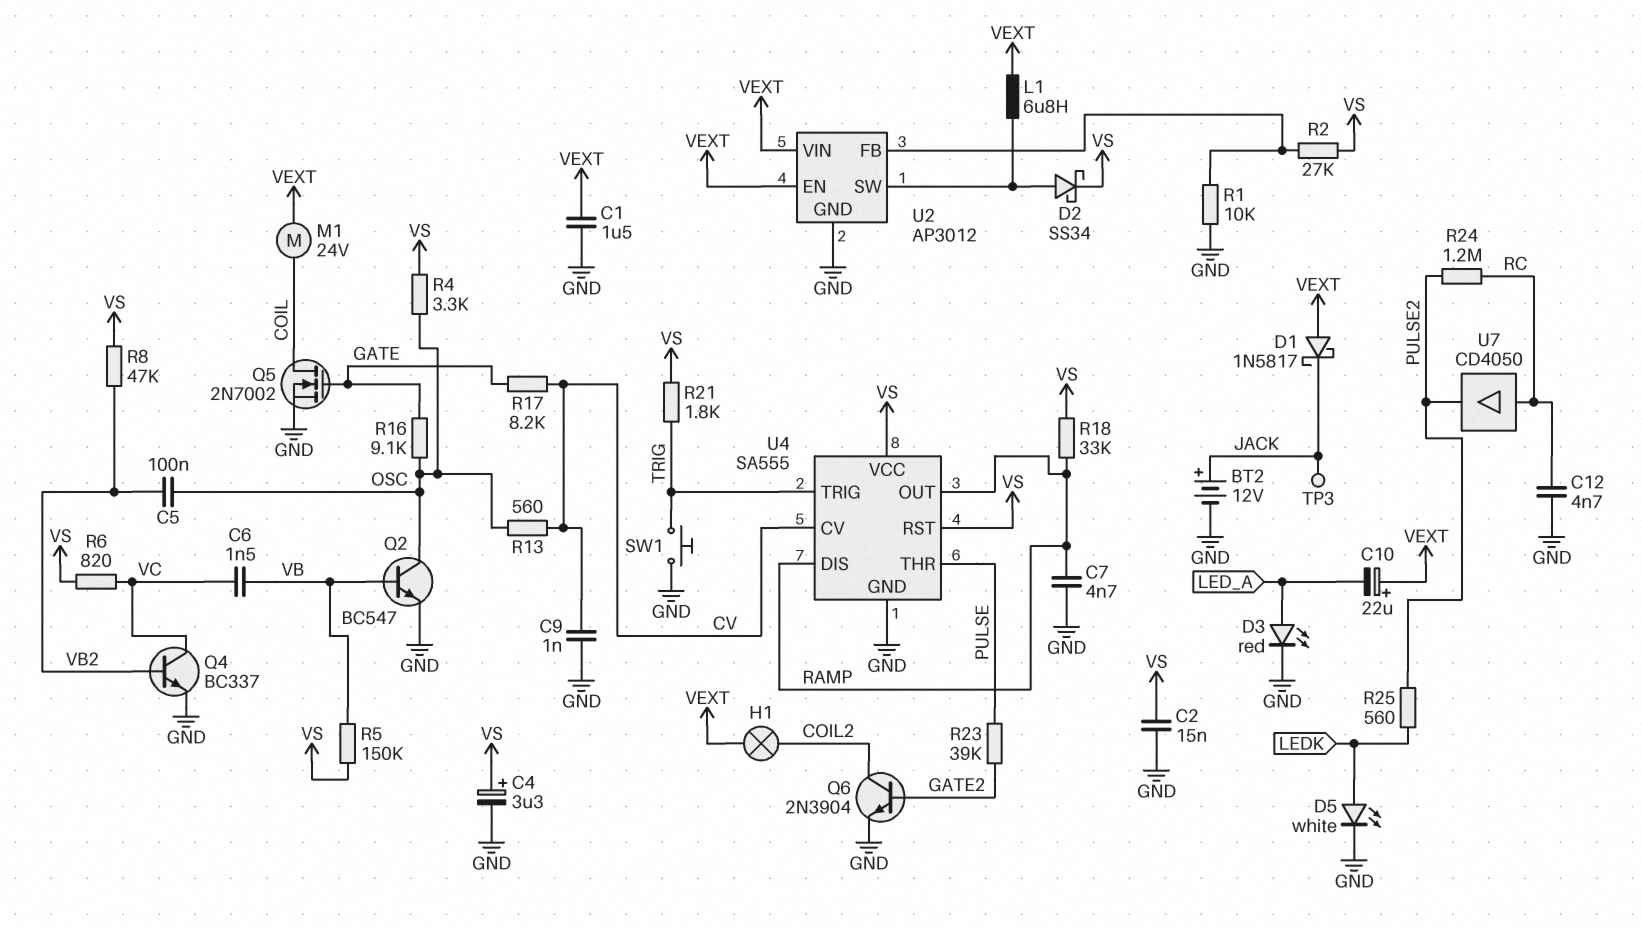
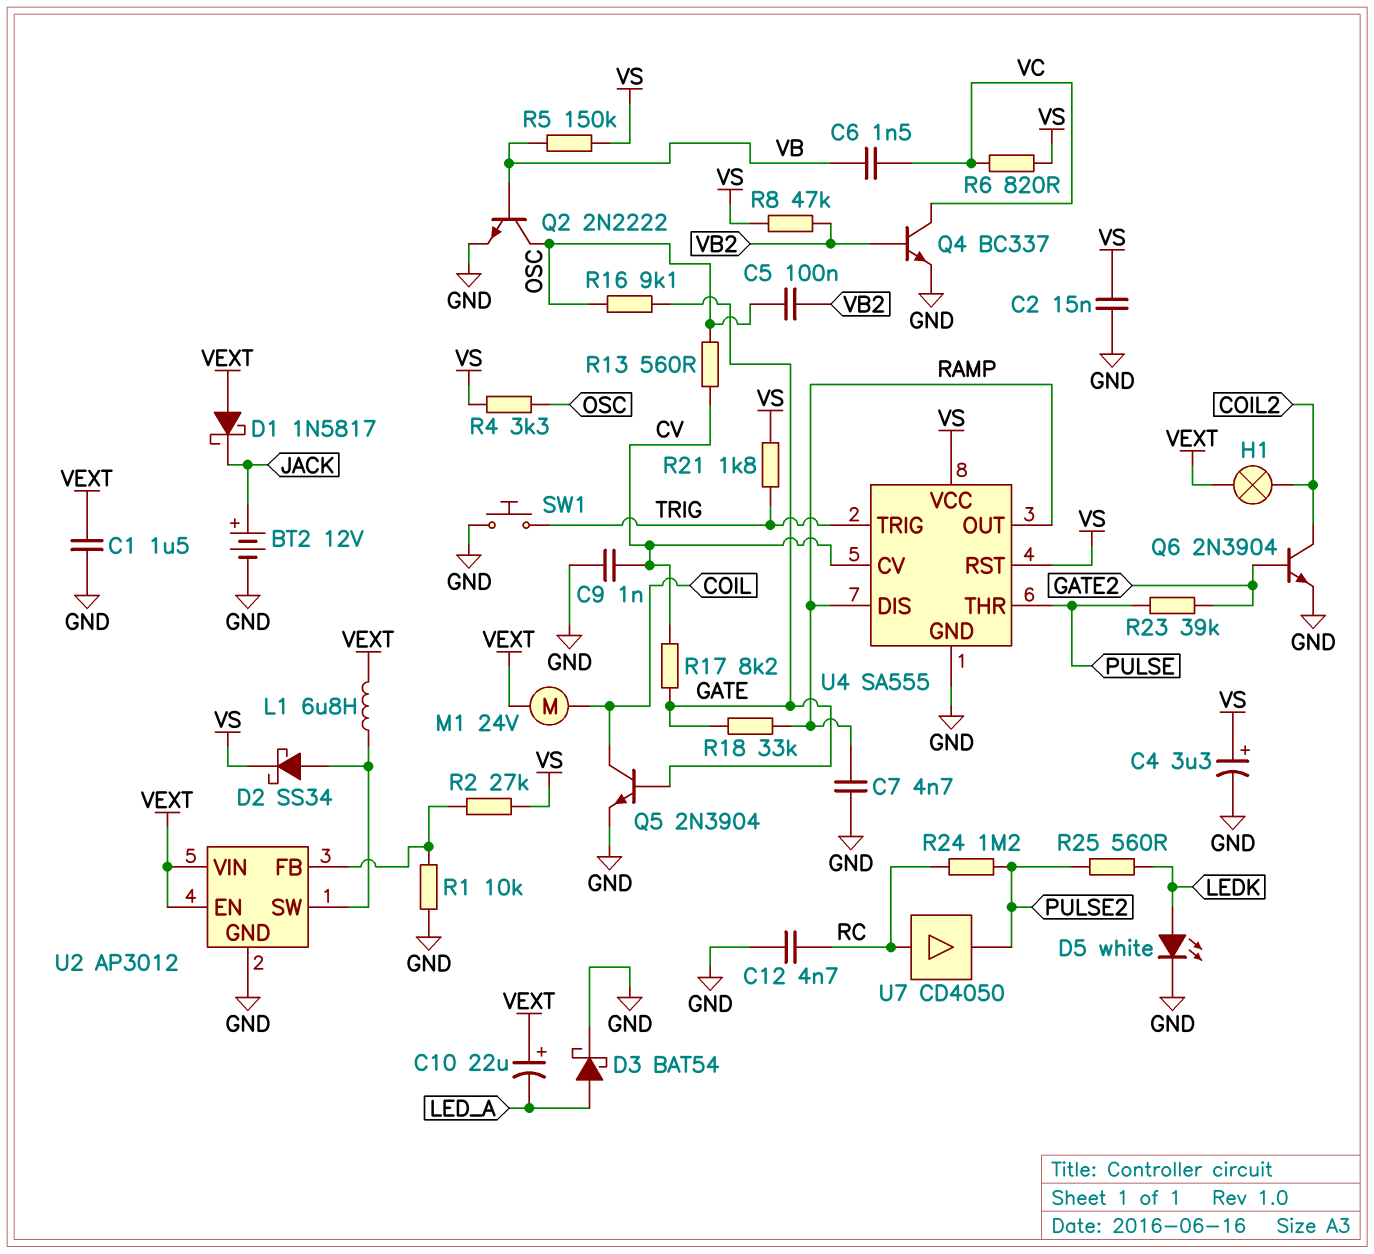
D3: LED red (A LED_A, K GND) -> schottky BAT54 (A LED_A, K GND)
Q2: NPN BC547 (B VB, C OSC, E GND) -> NPN 2N2222 (B VB, C OSC, E GND)
Q5: NMOS 2N7002 (G GATE, D COIL, S GND) -> NPN 2N3904 (B GATE, C COIL, E GND)
R18: 33k (RAMP, VS) -> 33k (GATE, RAMP)
TP3: test point (JACK) -> none

